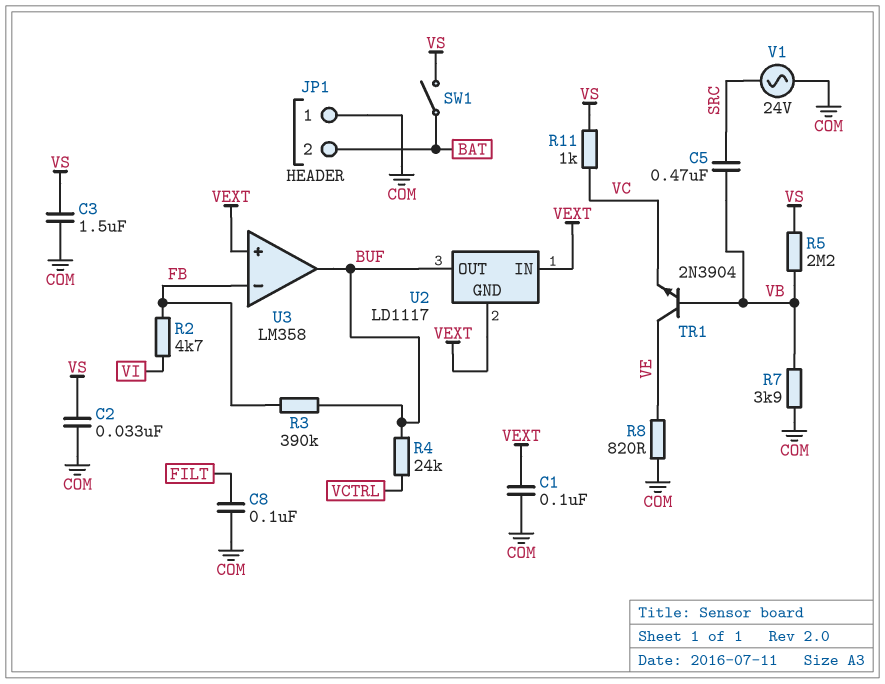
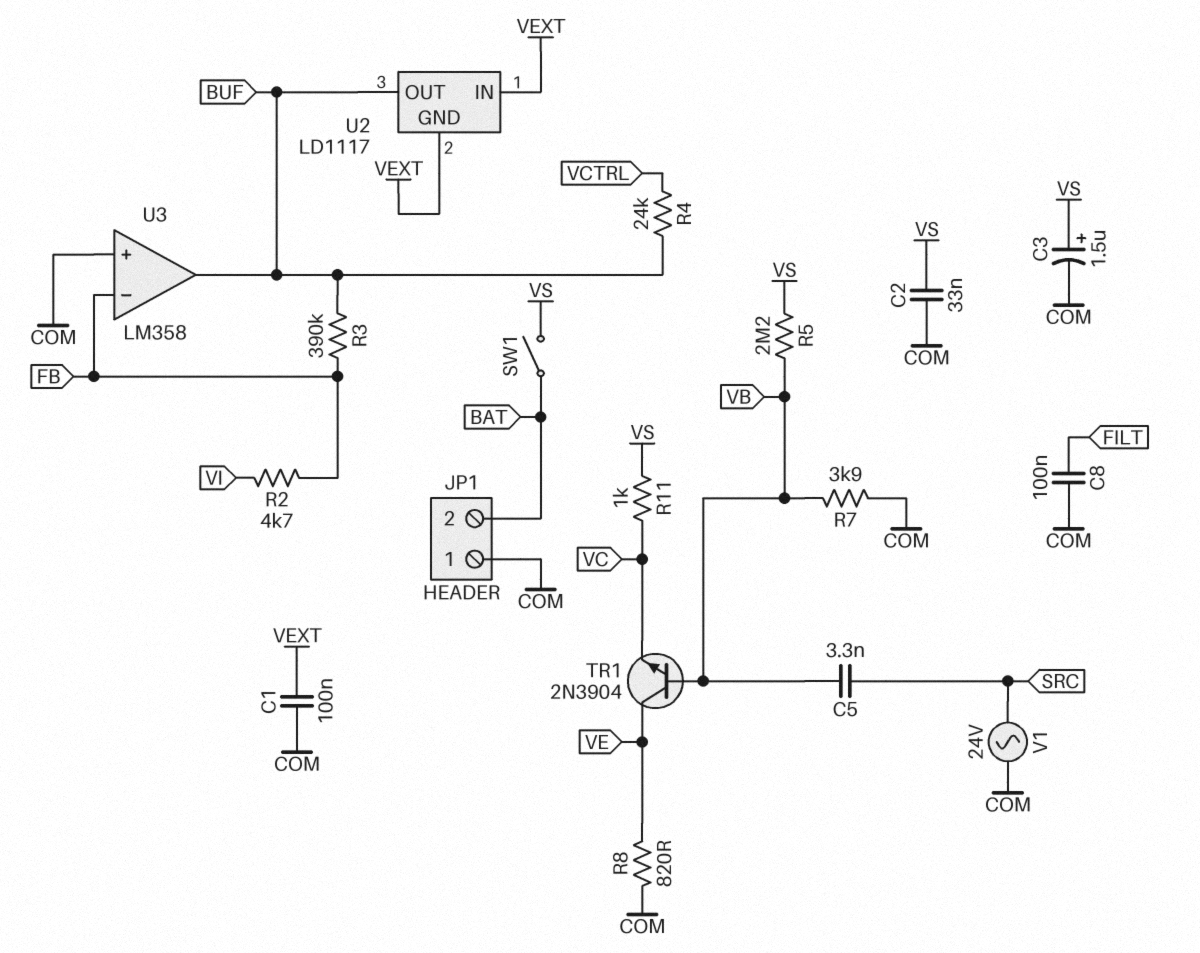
C3: 1.5uF (COM, VS) -> 1.5uF (plus VS, minus COM)
C5: 470nF (SRC, VB) -> 3.3nF (SRC, VB)
U3 pin in+: VEXT -> COM

